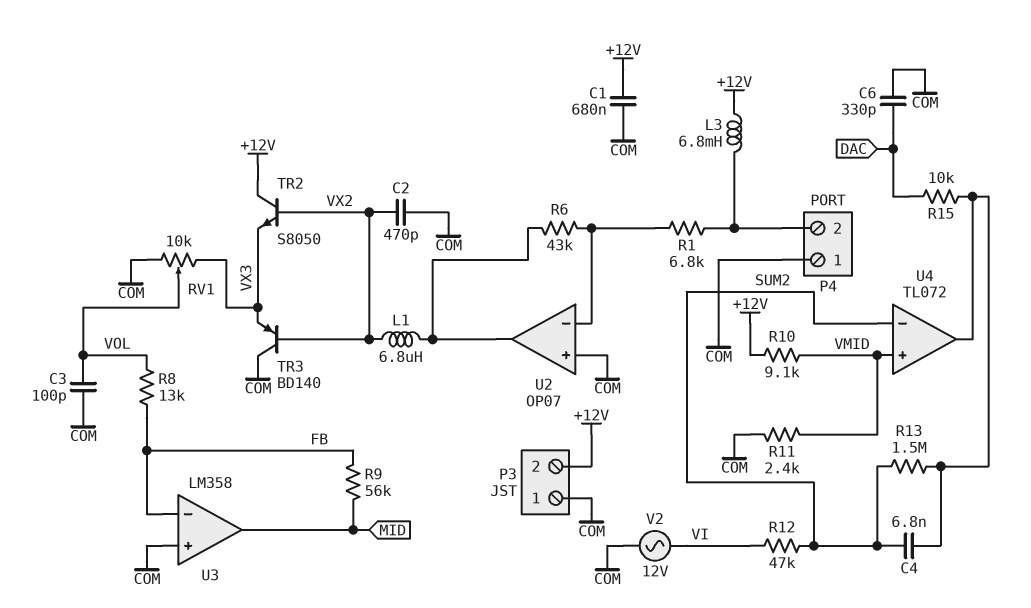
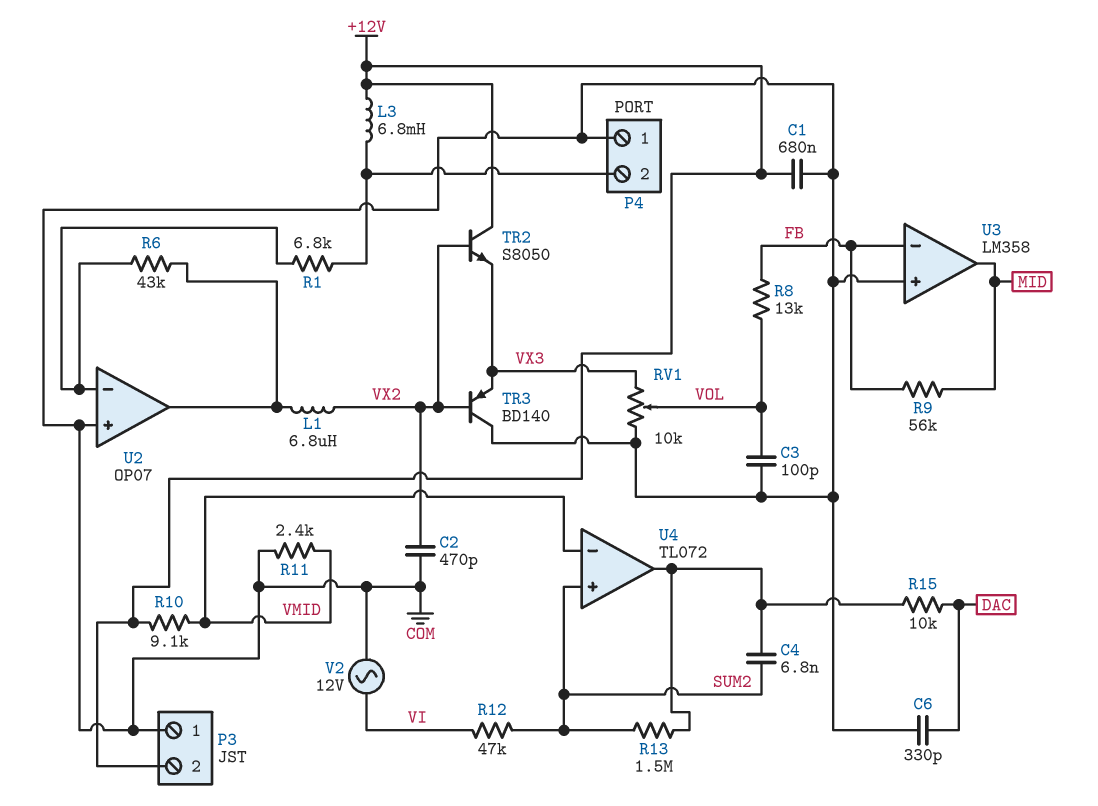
U4 pin in+: VMID -> SUM2
U4 pin in-: SUM2 -> VMID

